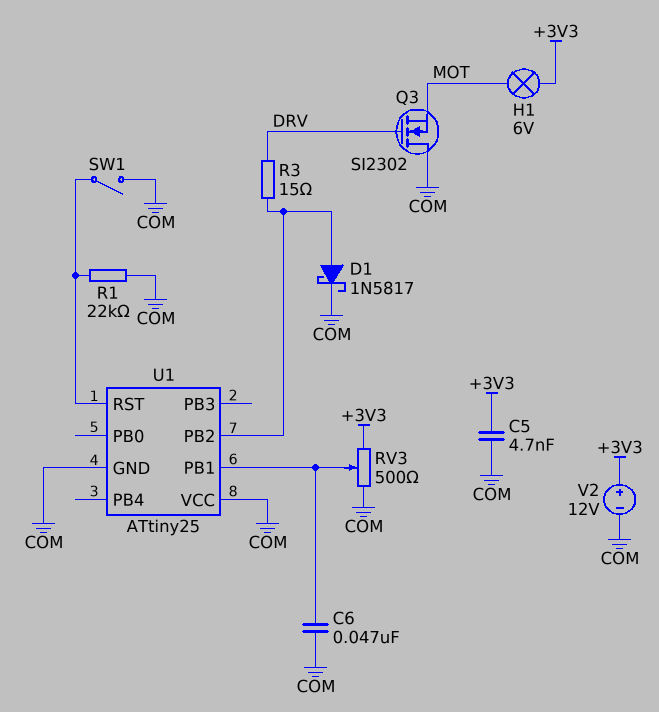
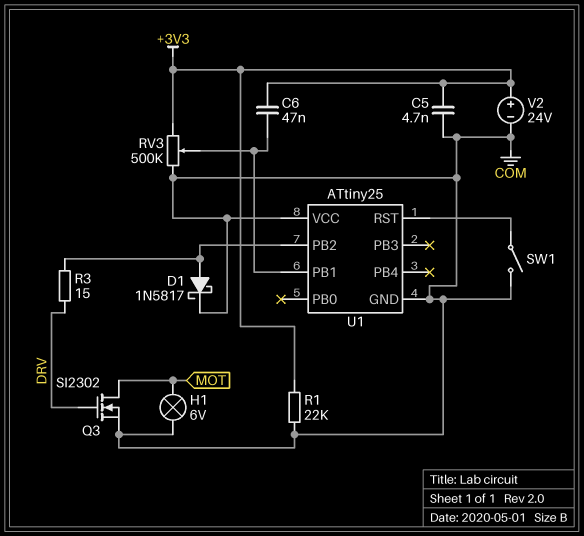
C6: 47nF (COM, U1/PB1) -> 47nF (+3V3, U1/PB1)
H1: lamp 6V (+3V3, MOT) -> lamp 6V (COM, MOT)
Q3: NMOS SI2302 (G DRV, D COM, S MOT) -> NMOS SI2302 (G DRV, D MOT, S COM)
R1: 22k (COM, U1/RST) -> 22k (+3V3, COM)
RV3: 500 (+3V3, COM, wiper U1/PB1) -> 500k (+3V3, COM, wiper U1/PB1)
V2: 12V (plus +3V3, minus COM) -> 24V (plus +3V3, minus COM)

